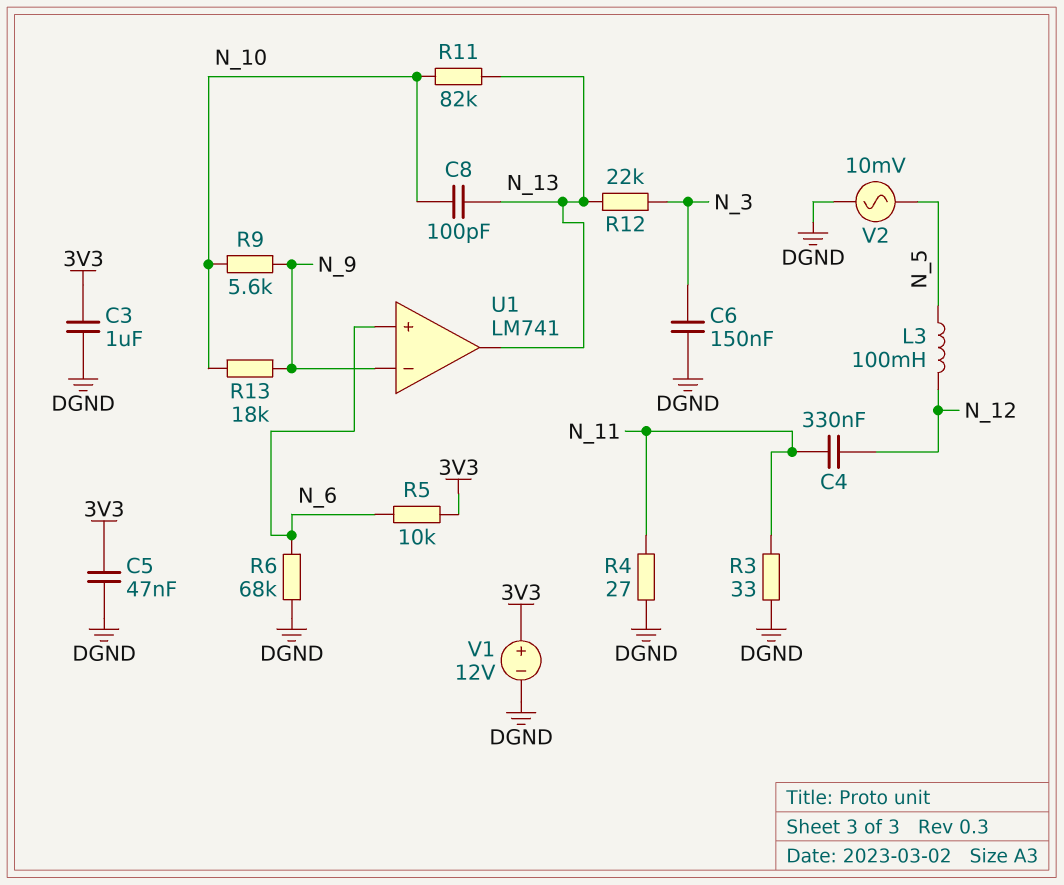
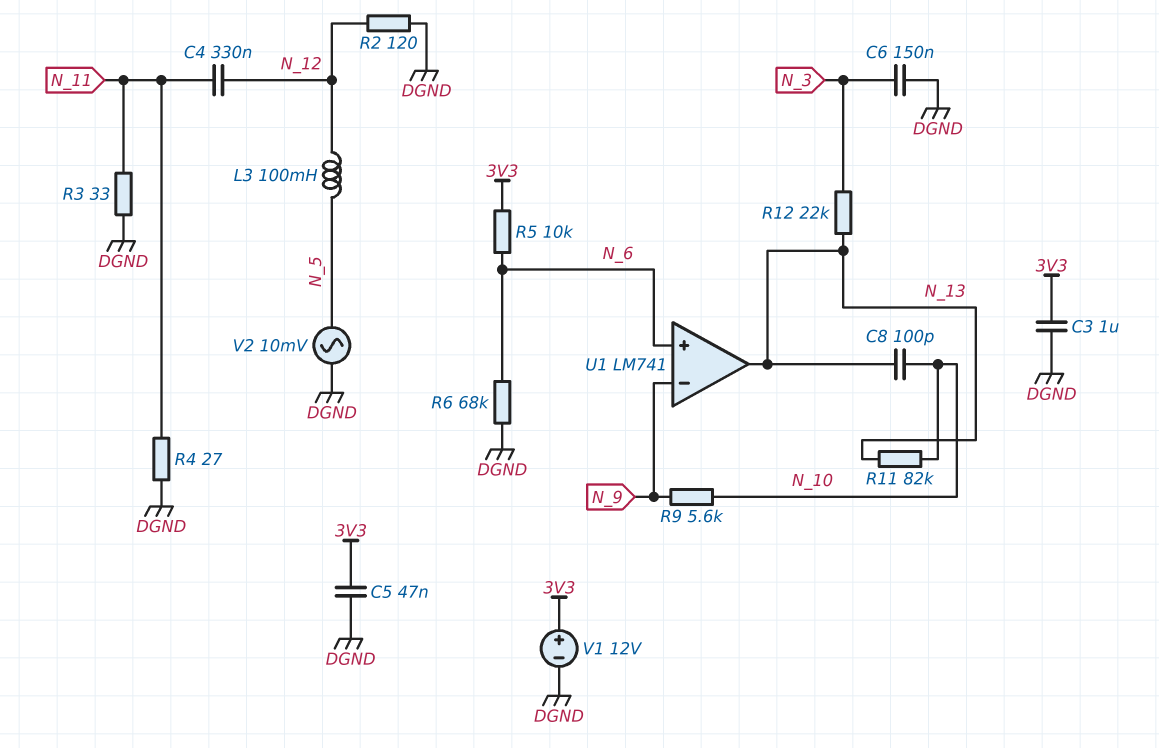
R2: none -> 120 (DGND, N_12)
R13: 18k (N_9, N_10) -> none

